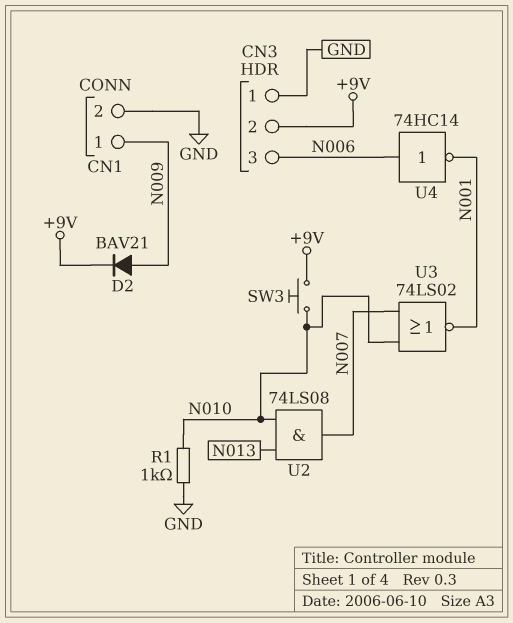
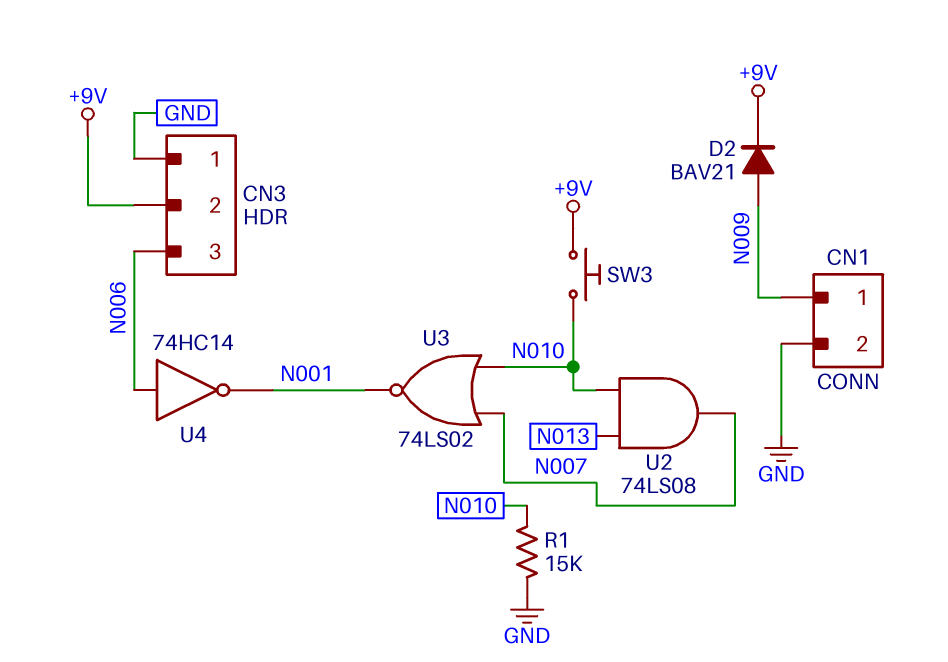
R1: 1k (GND, N010) -> 15k (GND, N010)

